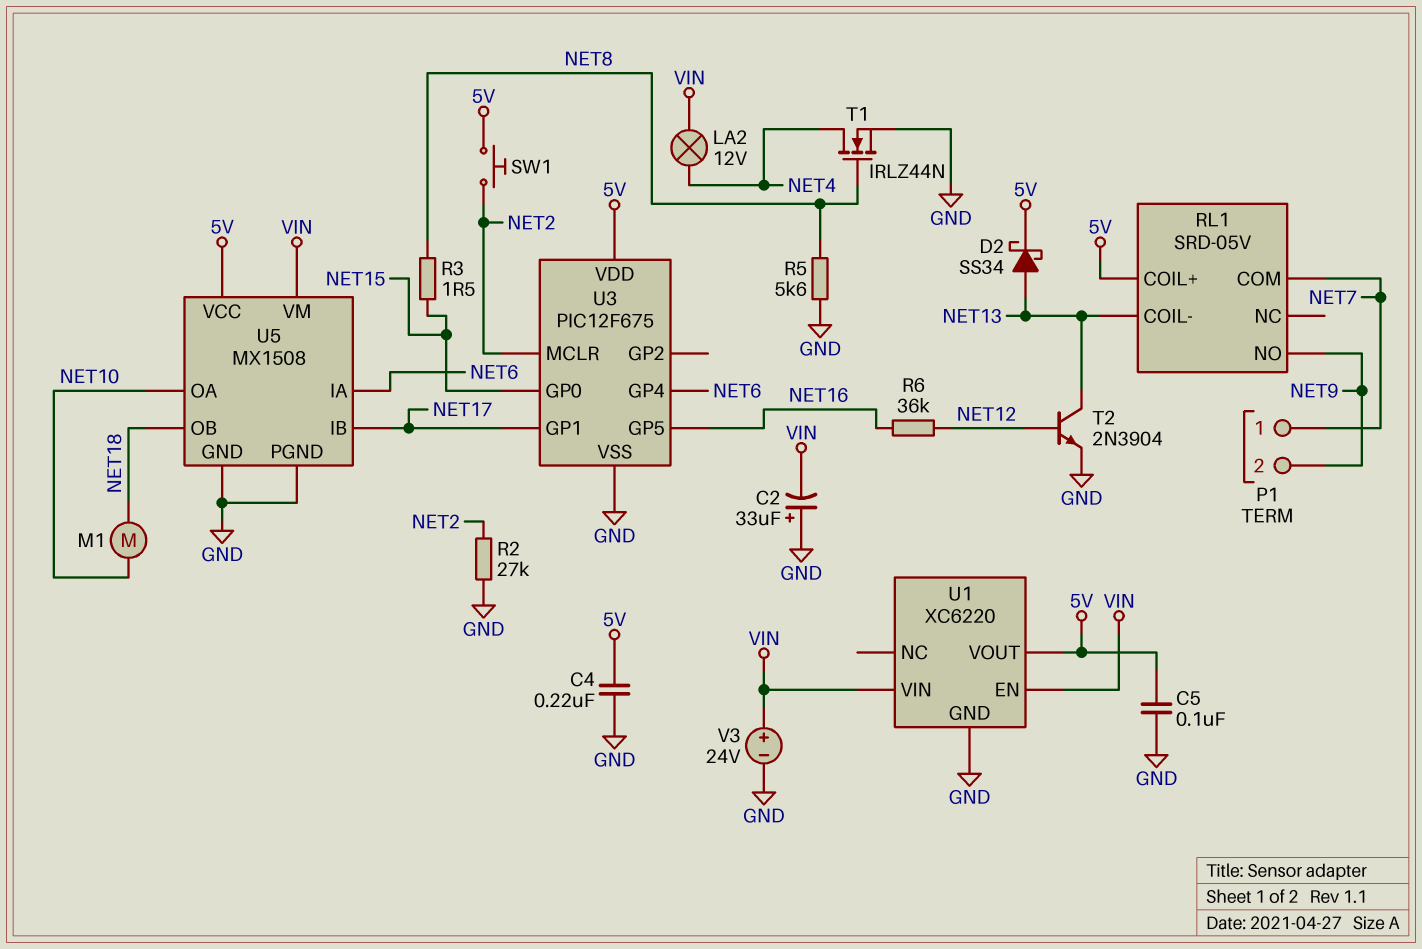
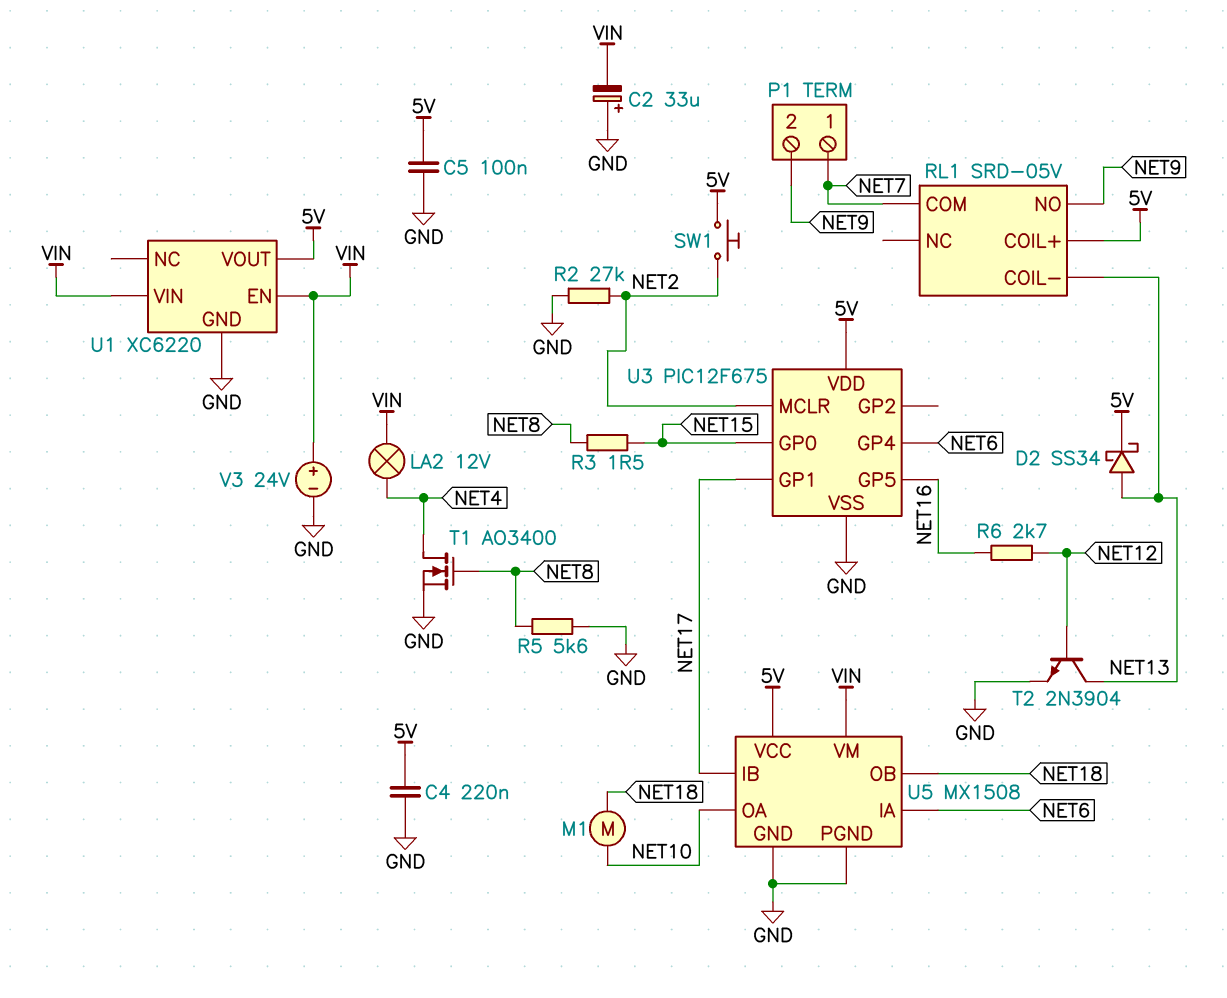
R6: 36k (NET12, NET16) -> 2.7k (NET12, NET16)
T1: NMOS IRLZ44N (G NET8, D NET4, S GND) -> NMOS AO3400 (G NET8, D NET4, S GND)

